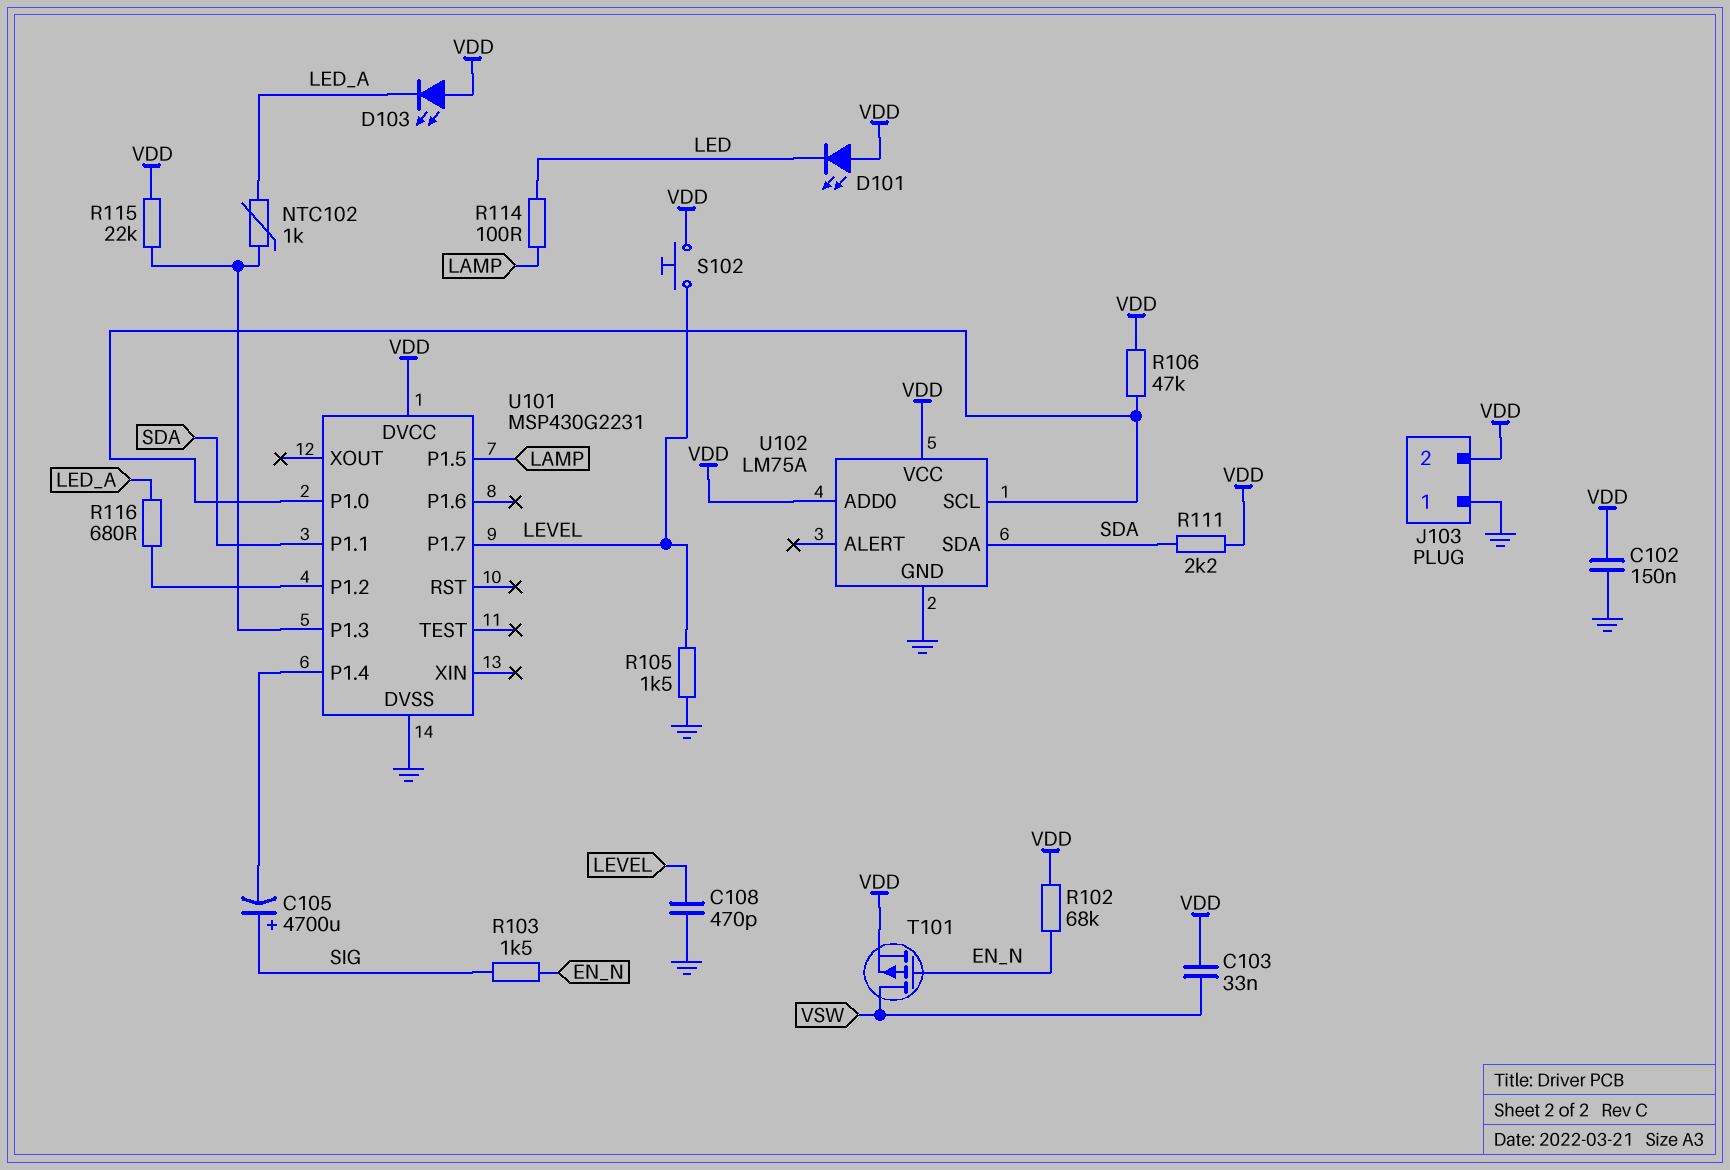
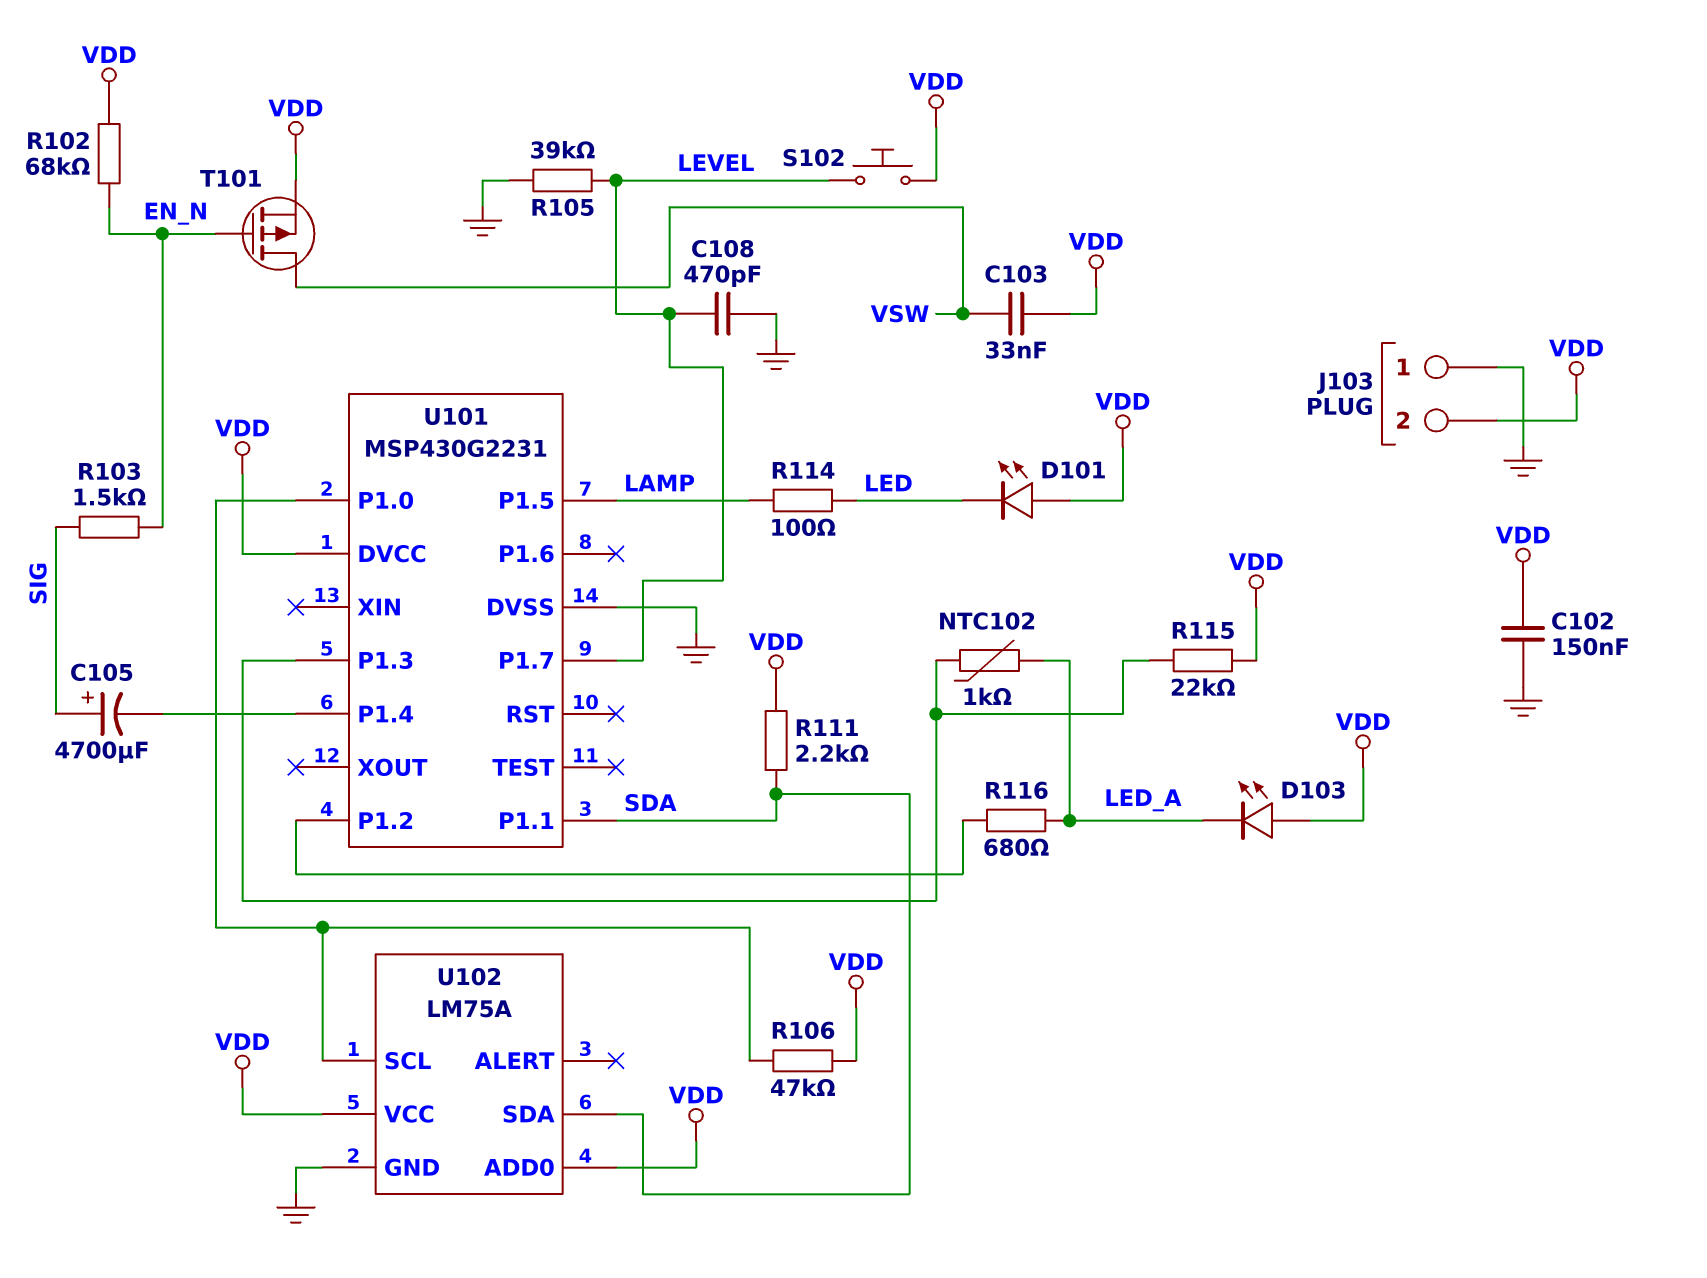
R105: 1.5k (GND, LEVEL) -> 39k (GND, LEVEL)

